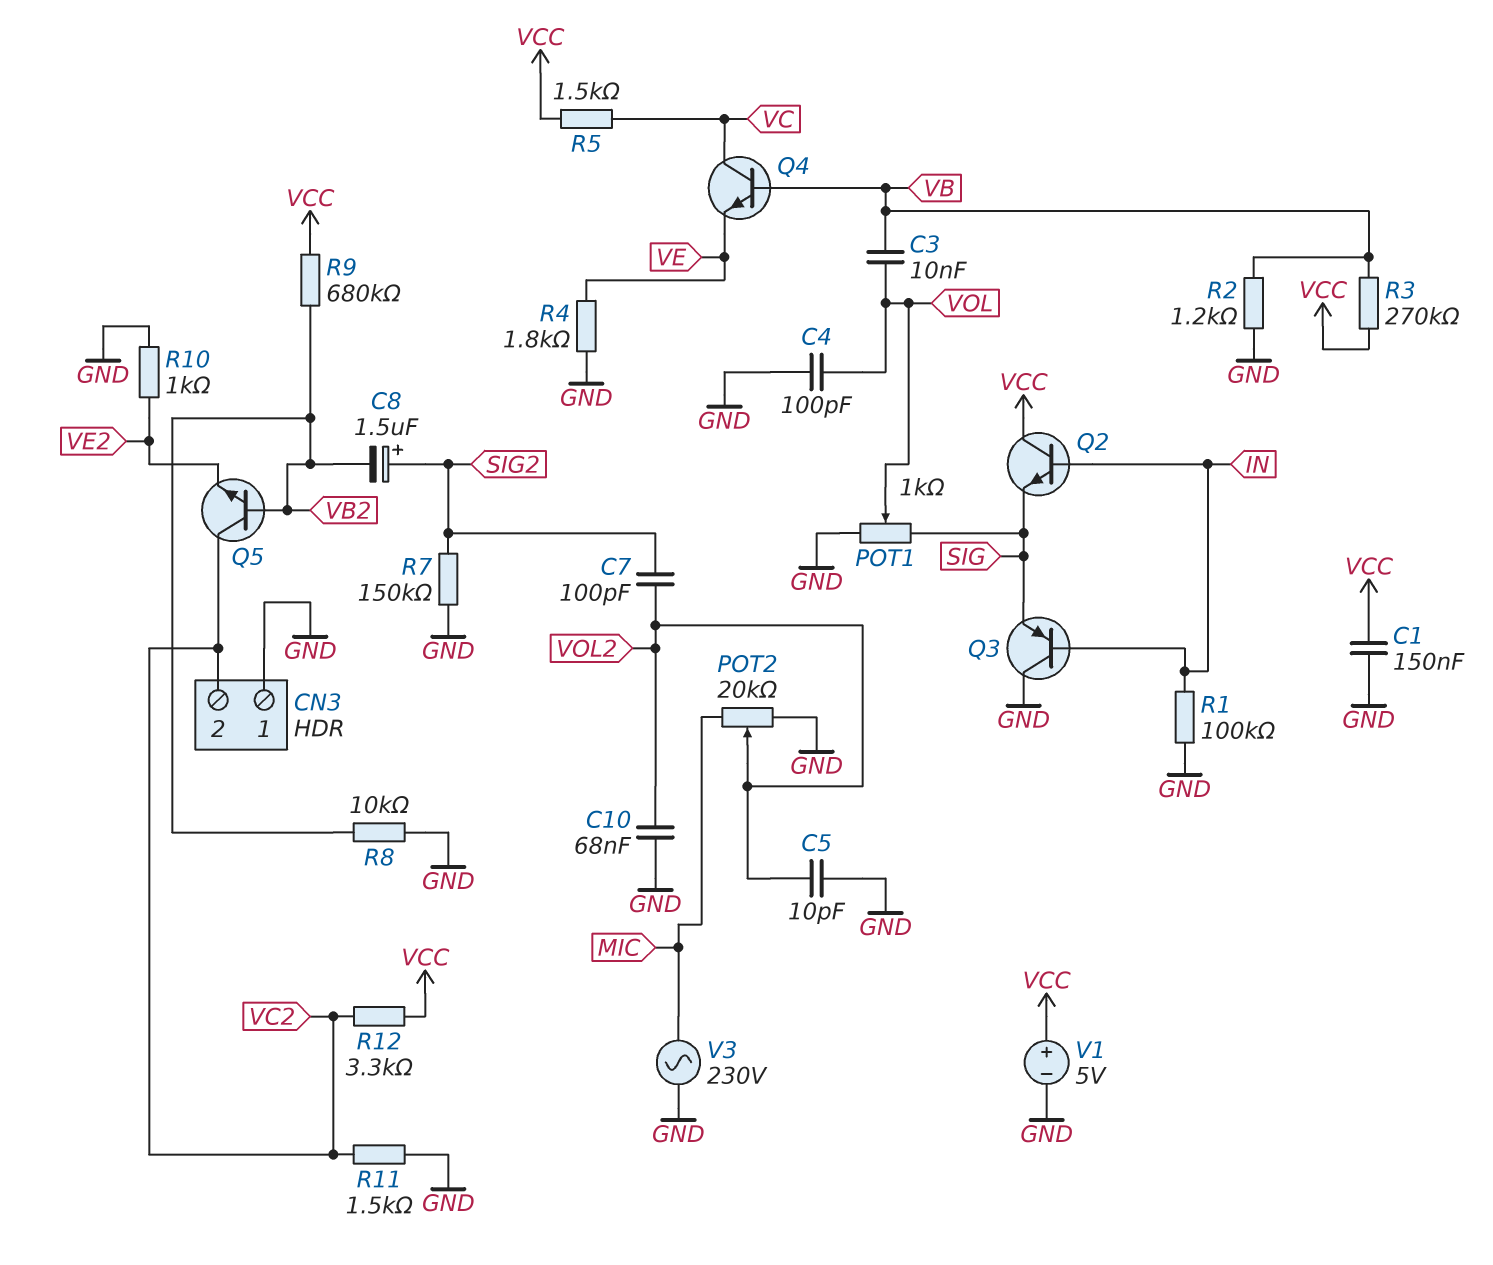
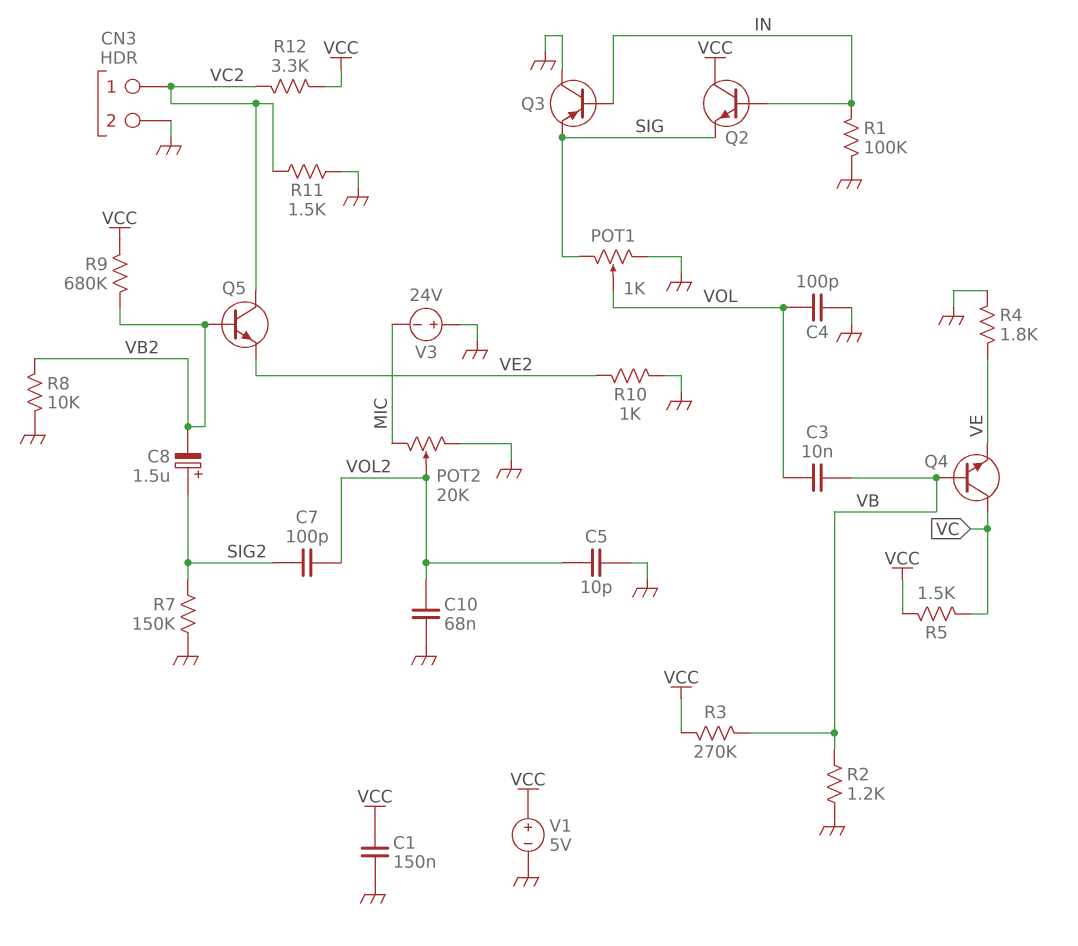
CN3 pin 1: GND -> VC2
CN3 pin 2: VC2 -> GND
V3: AC 230V (GND, MIC) -> 24V (plus GND, minus MIC)

